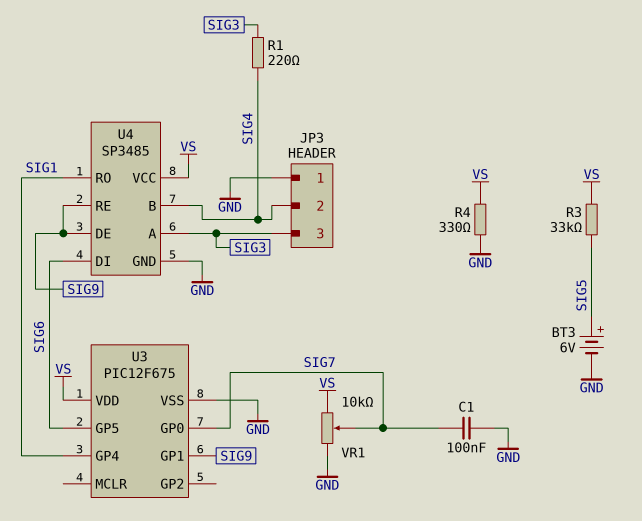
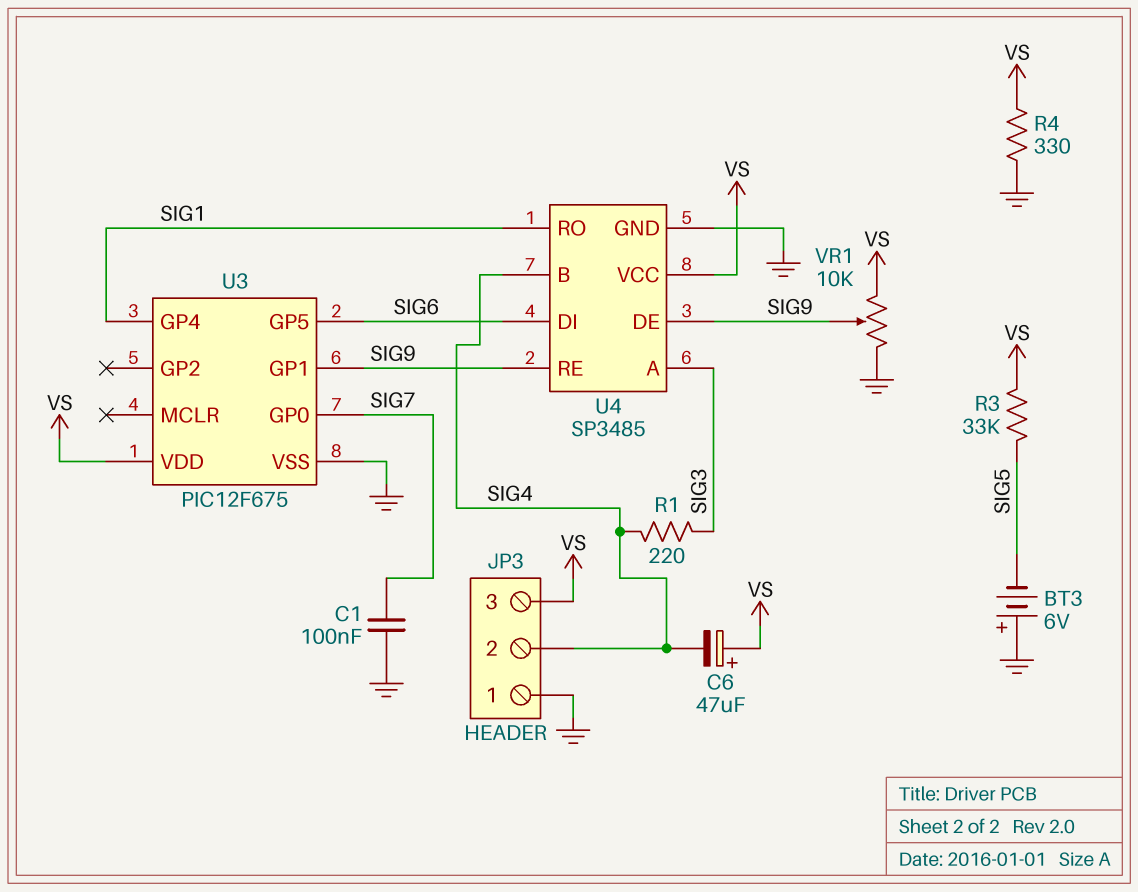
BT3: 6V (plus SIG5, minus GND) -> 6V (plus GND, minus SIG5)
C6: none -> 47uF (plus VS, minus SIG4)
JP3 pin 3: SIG3 -> VS
VR1: 10k (GND, VS, wiper SIG7) -> 10k (GND, VS, wiper SIG9)

